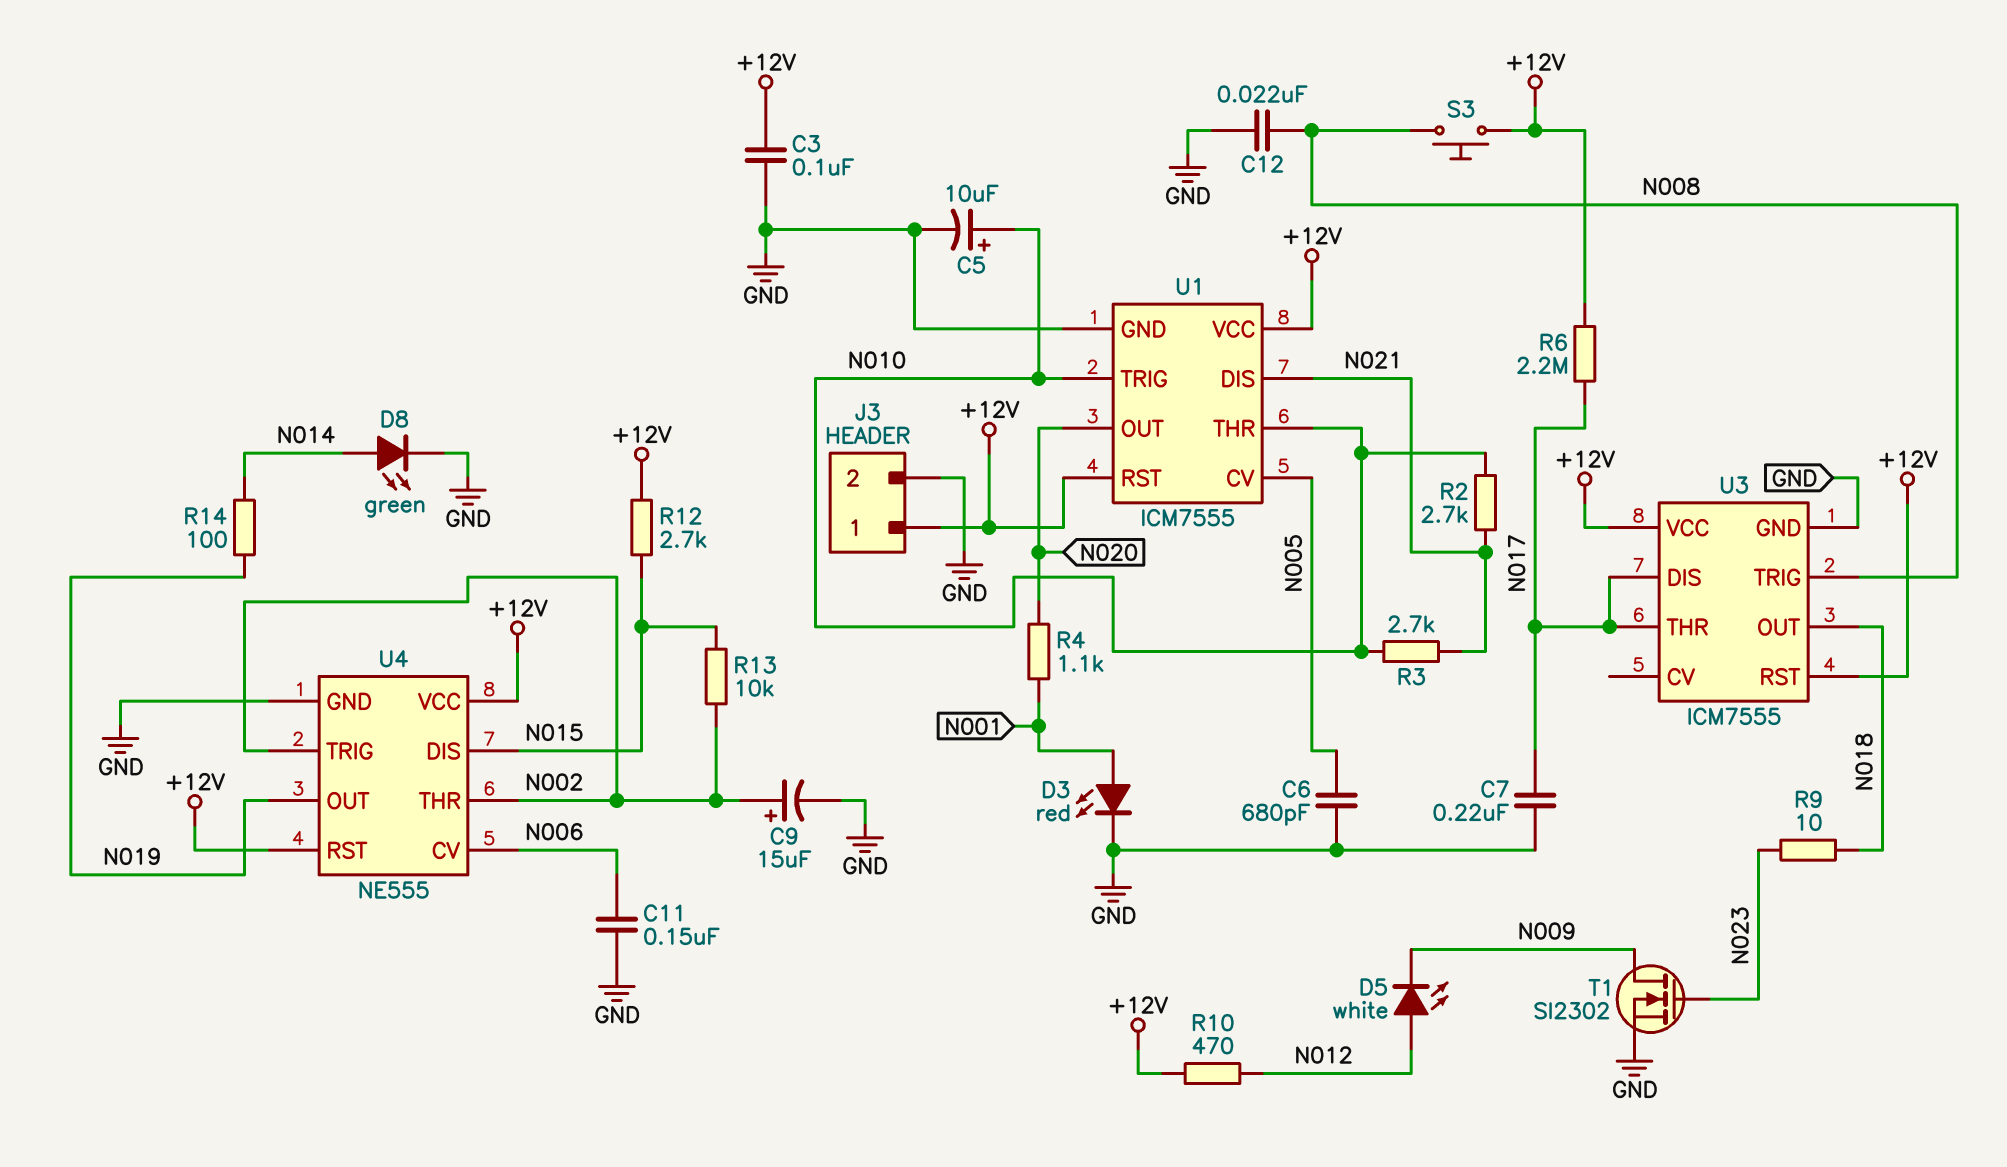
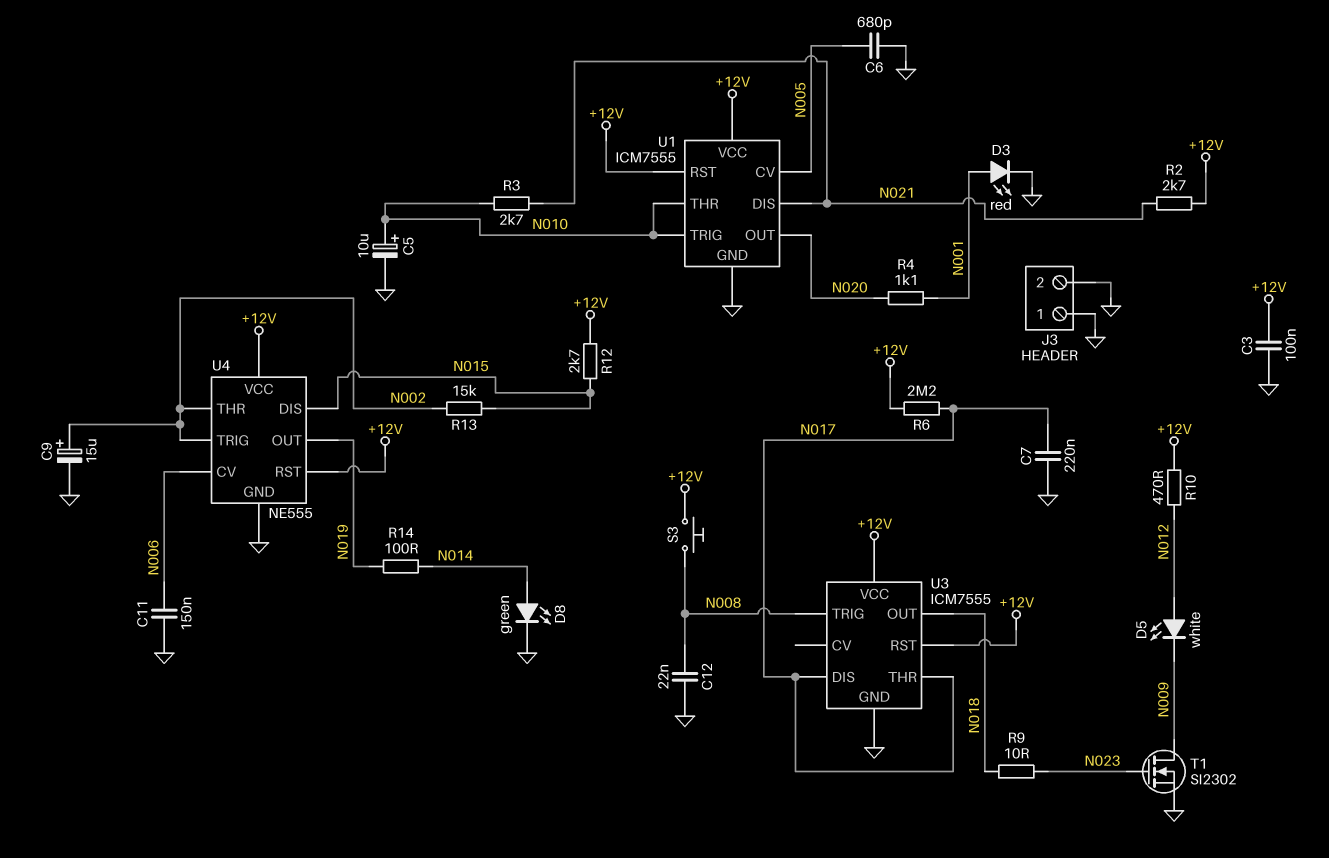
J3 pin 1: +12V -> GND
R2: 2.7k (N010, N021) -> 2.7k (+12V, N021)
R13: 10k (N002, N015) -> 15k (N002, N015)

